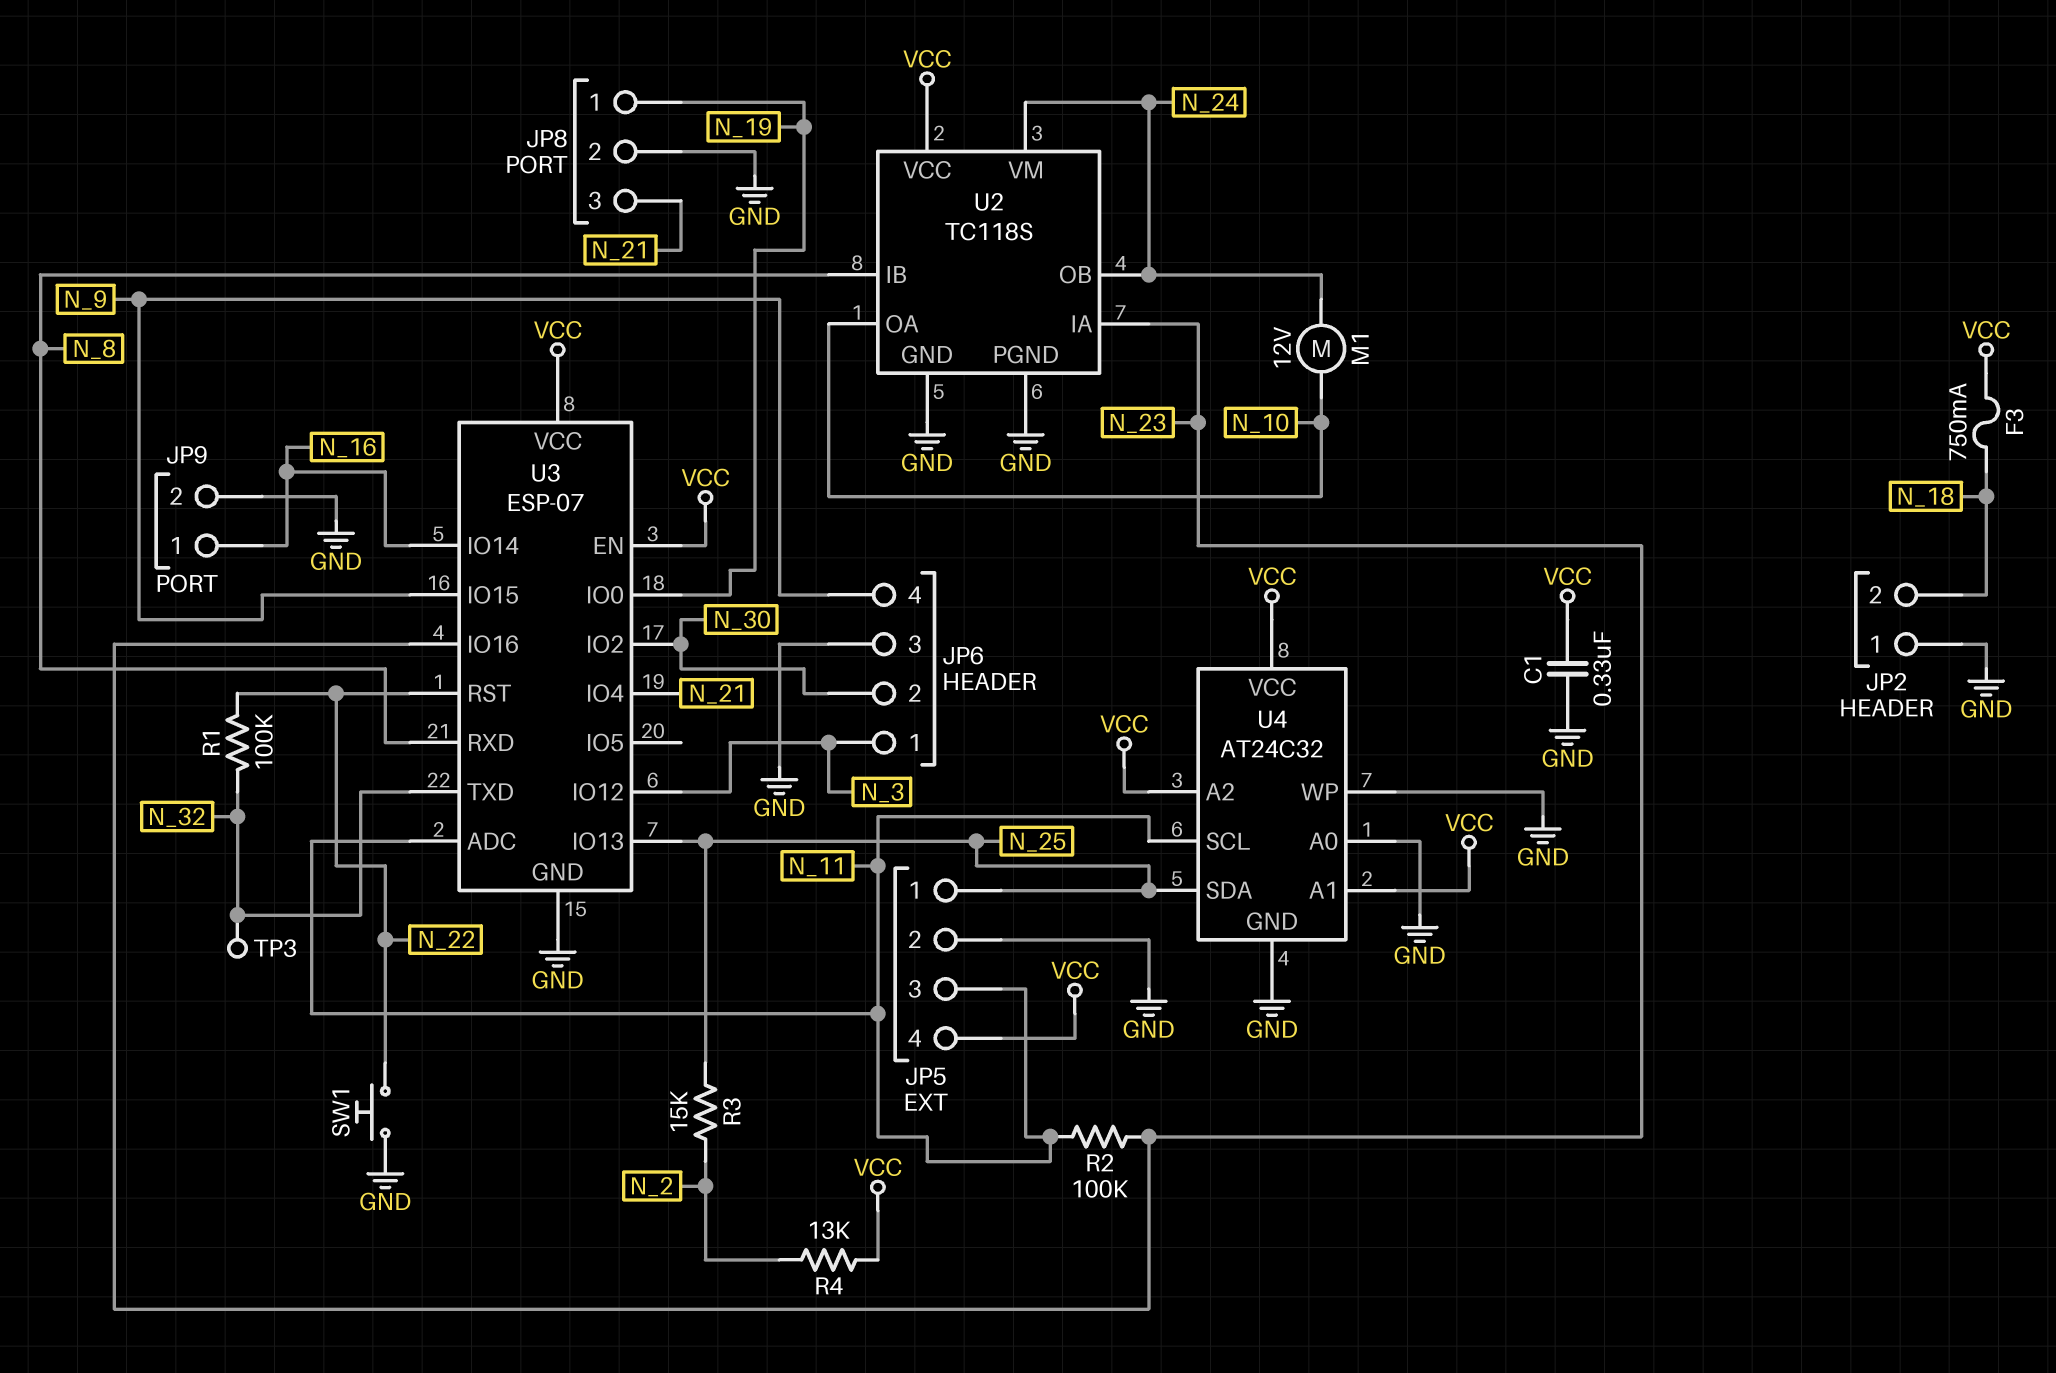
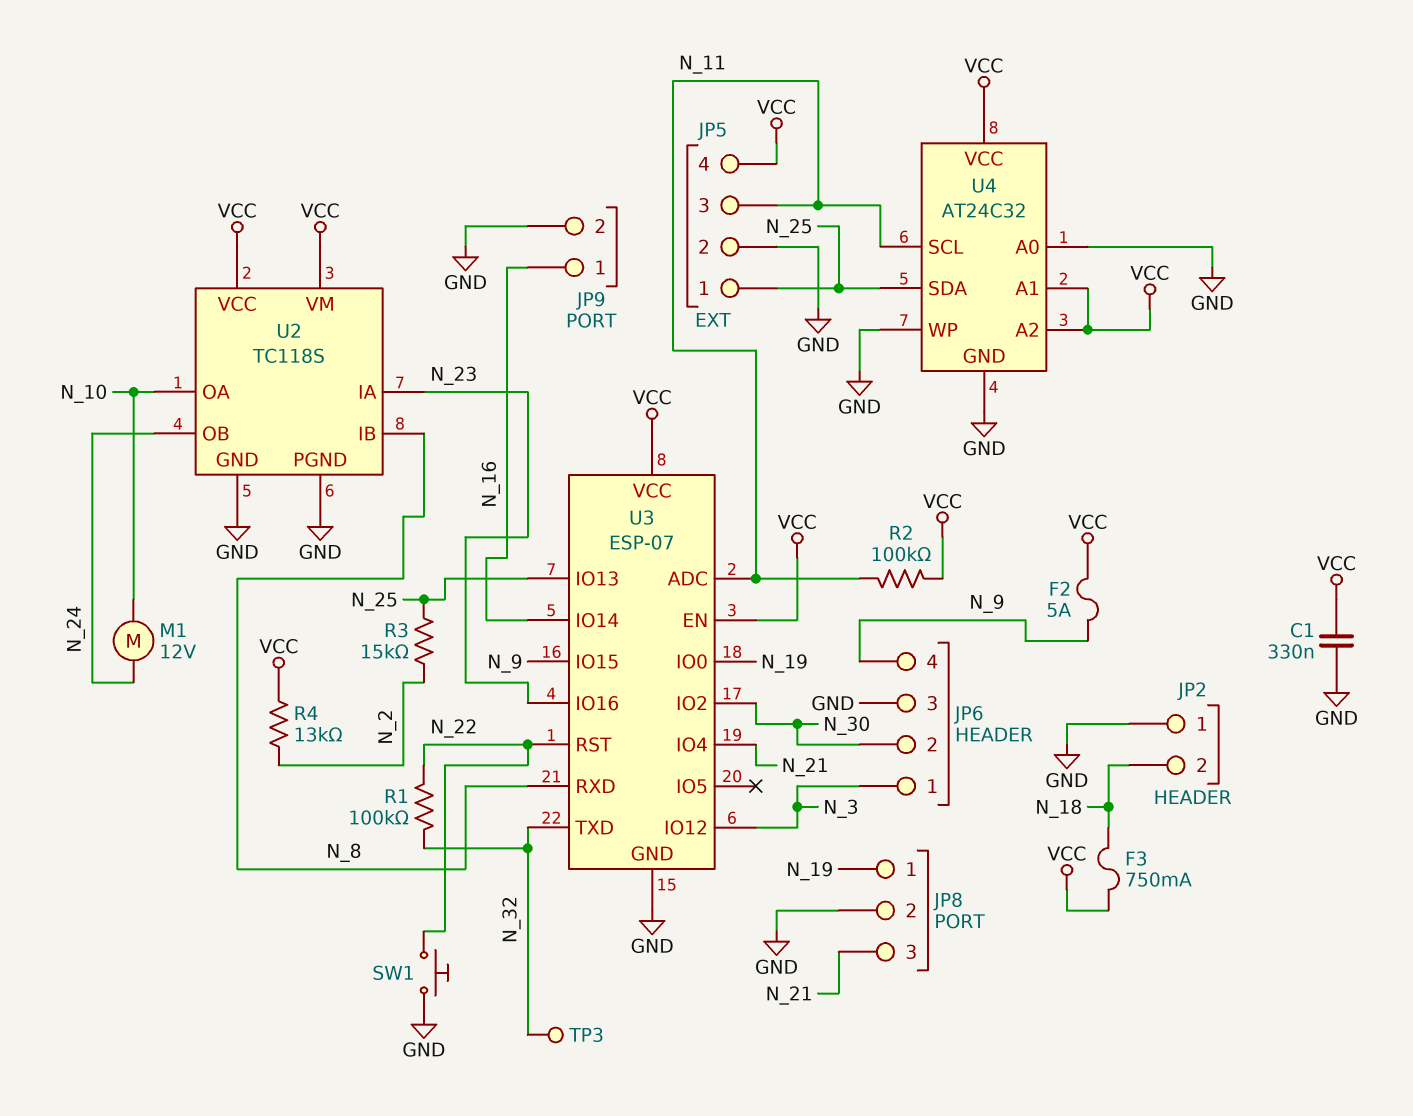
F2: none -> 5A (N_9, VCC)
R2: 100k (N_11, N_23) -> 100k (N_11, VCC)
U2 pin VM: N_24 -> VCC

